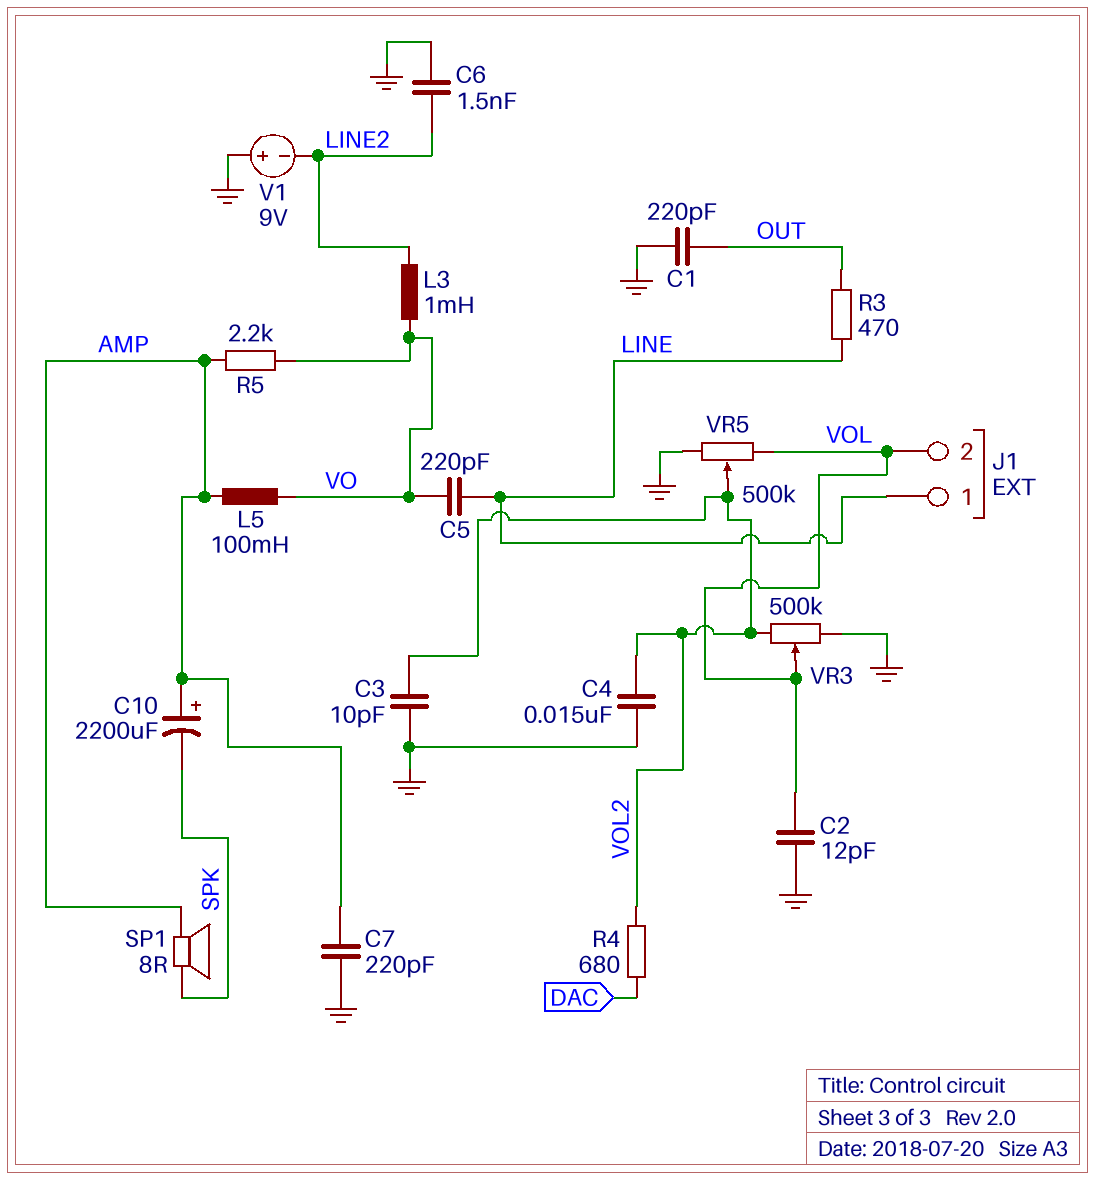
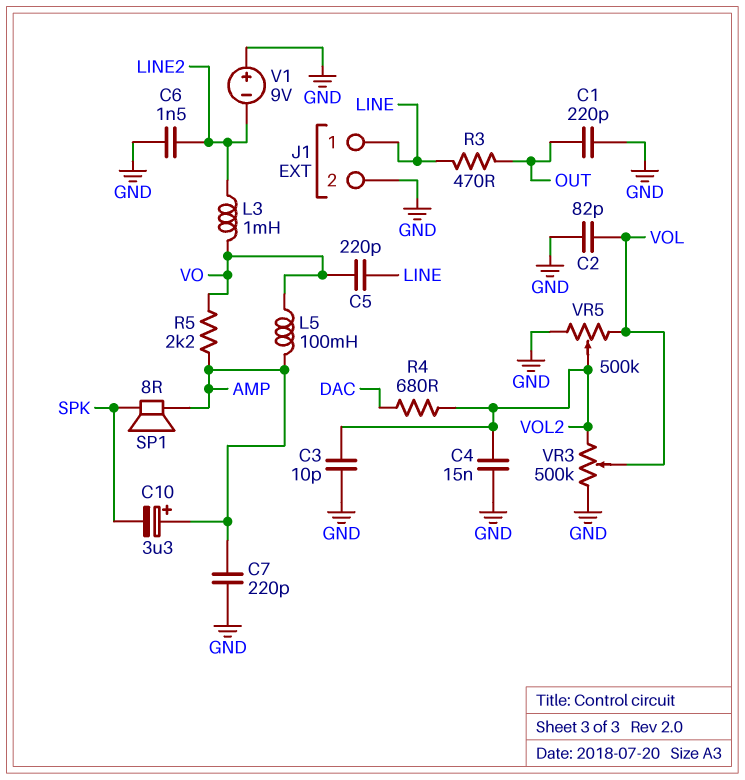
C2: 12pF (GND, VOL) -> 82pF (GND, VOL)
C10: 2200uF (plus AMP, minus SPK) -> 3.3uF (plus AMP, minus SPK)
J1 pin 2: VOL -> GND

